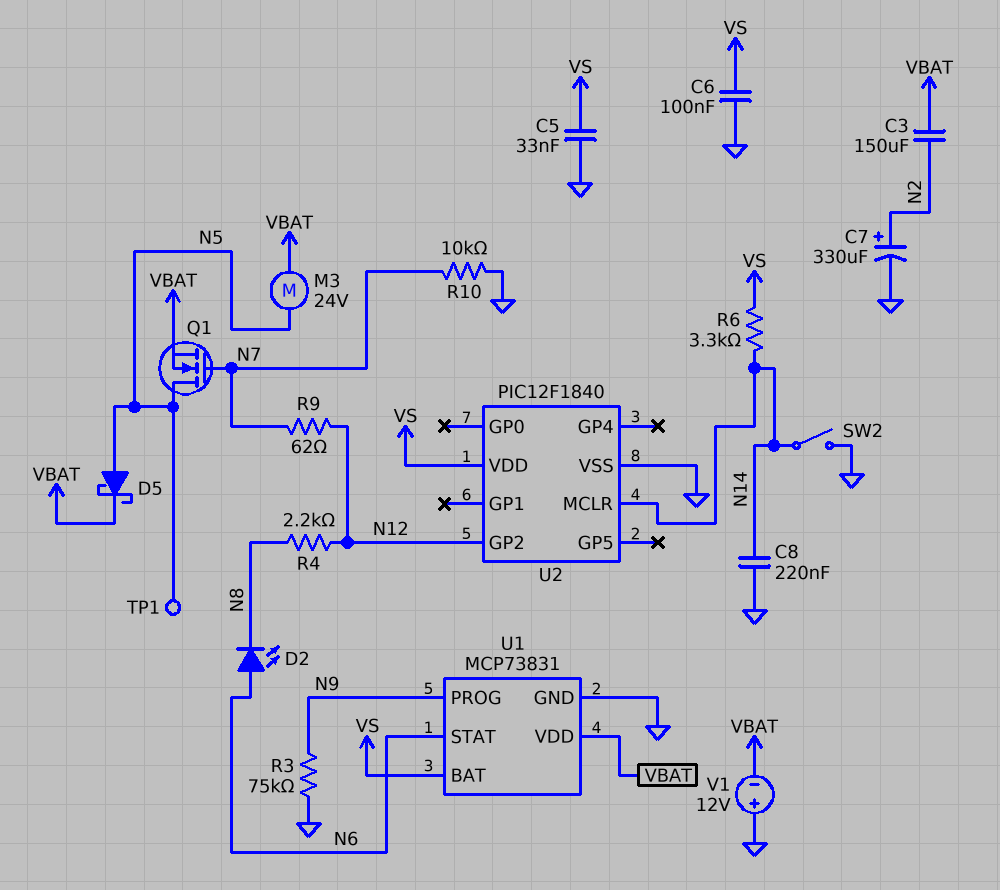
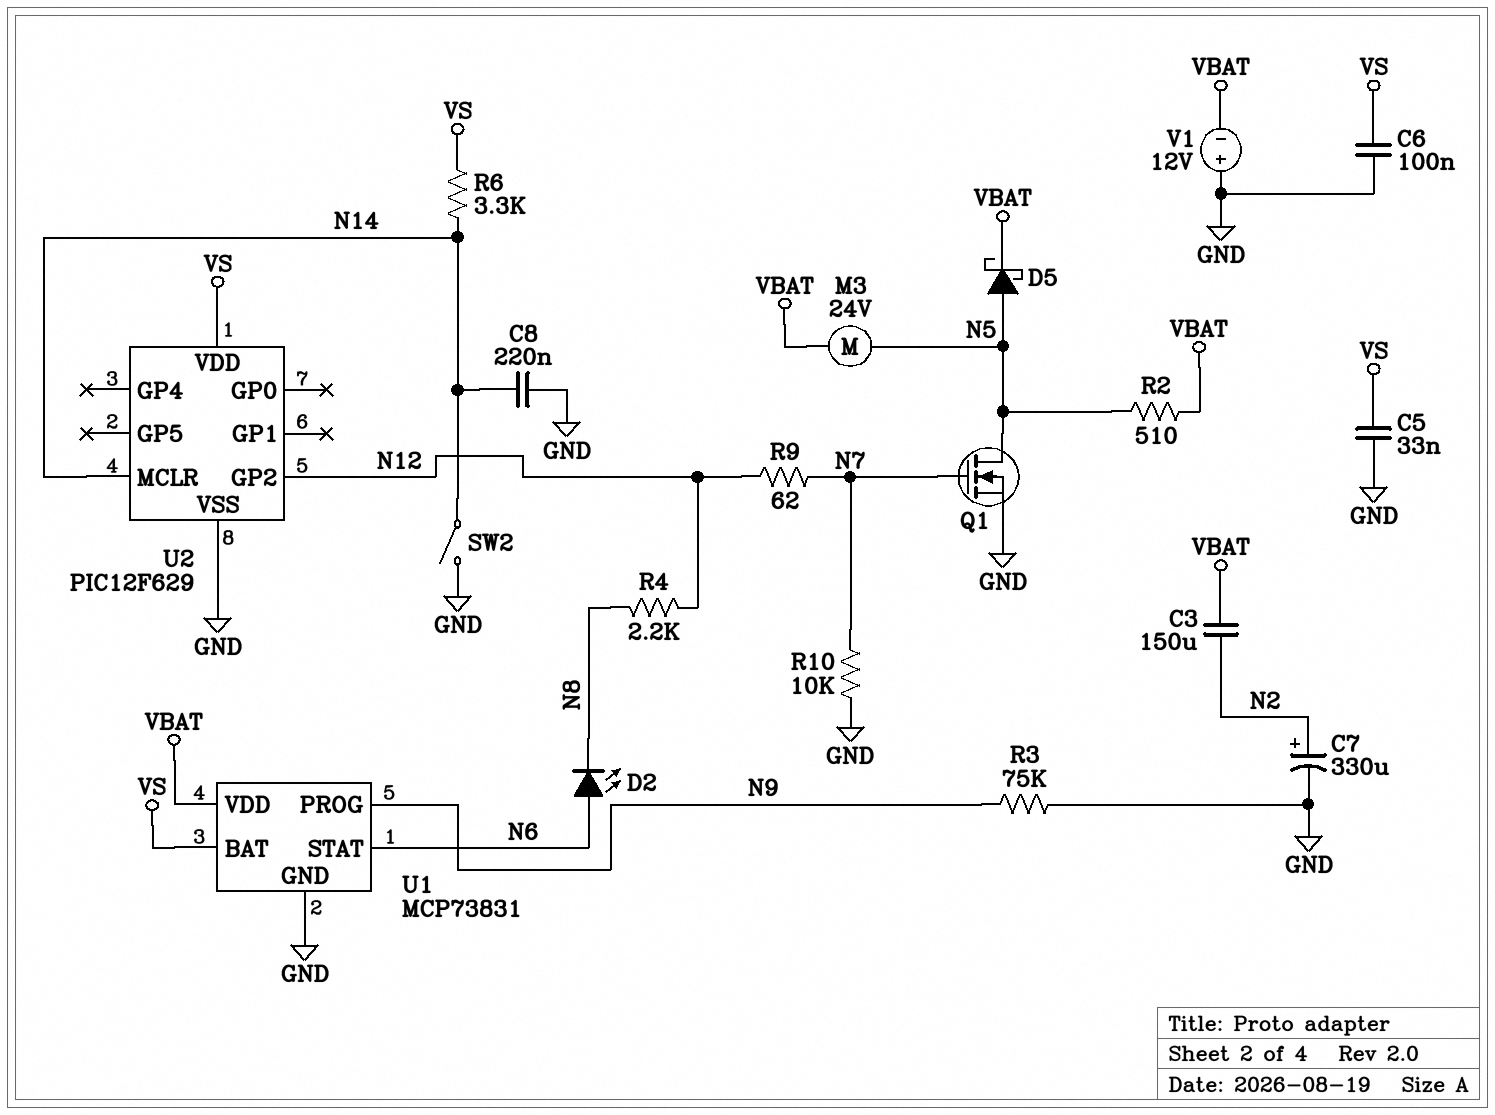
Q1: NMOS (G N7, D N5, S VBAT) -> NMOS (G N7, D N5, S GND)
R2: none -> 510 (N5, VBAT)
TP1: test point (N5) -> none
U2: PIC12F1840 -> PIC12F629

